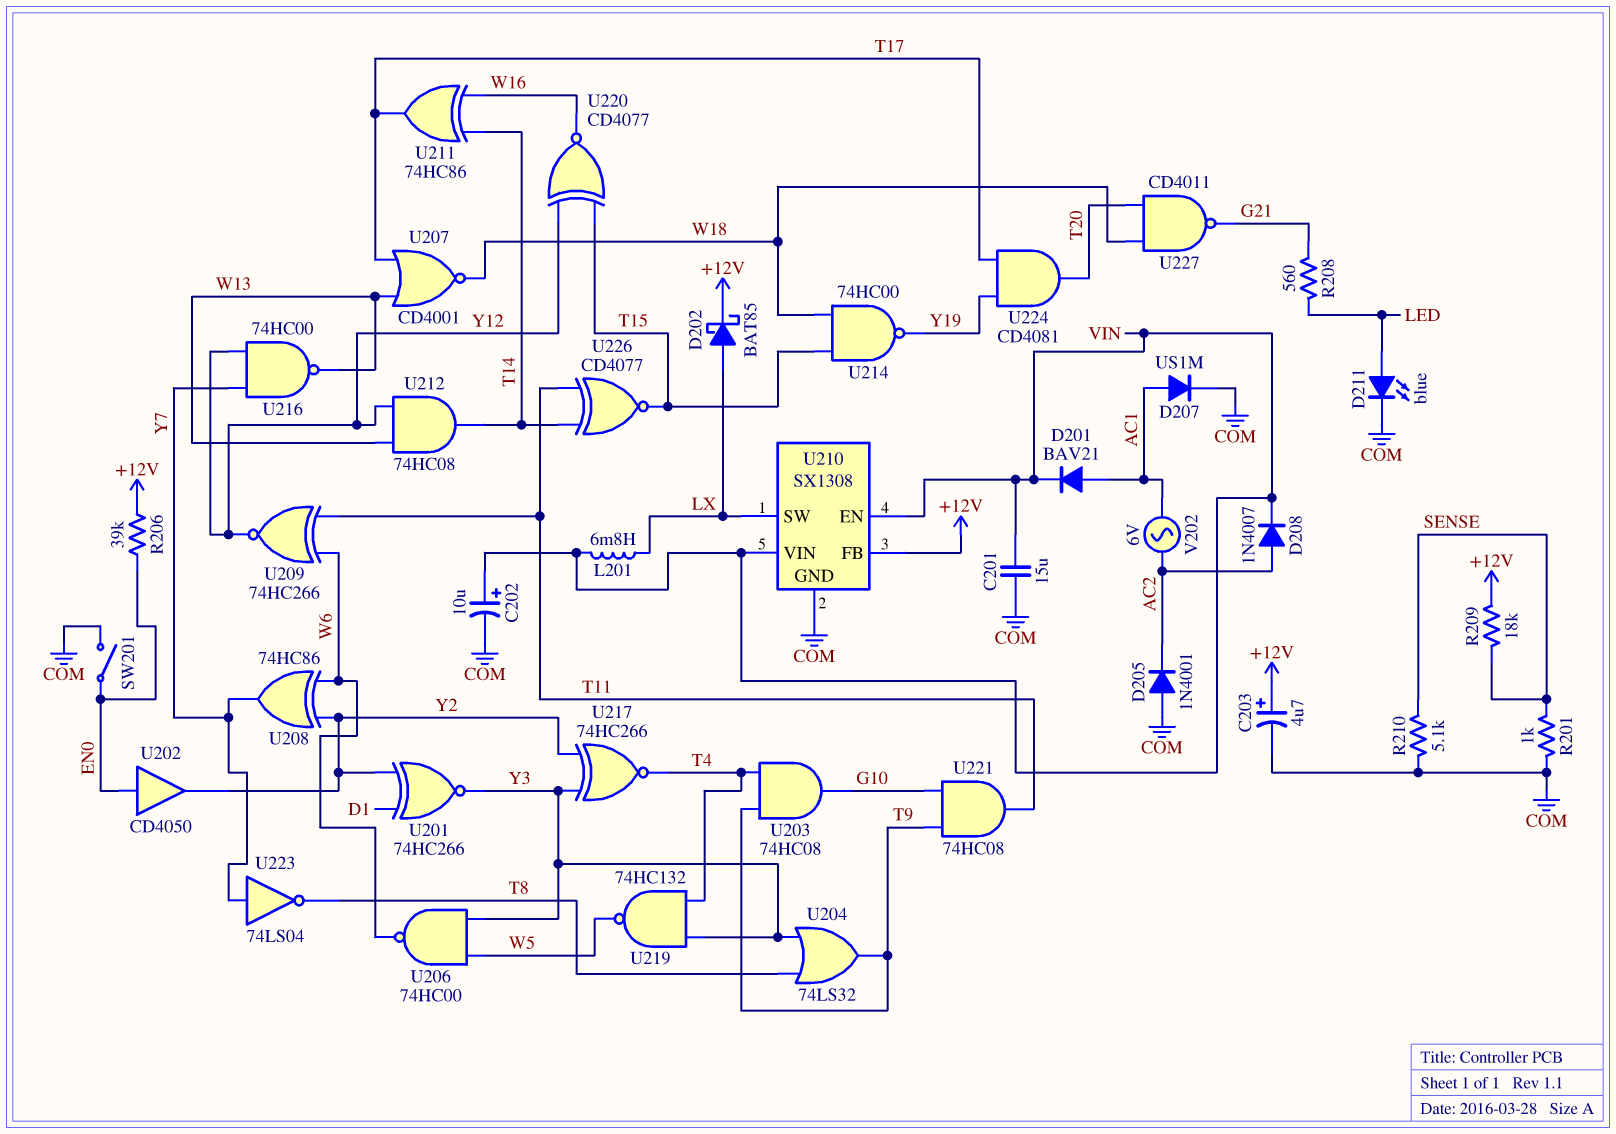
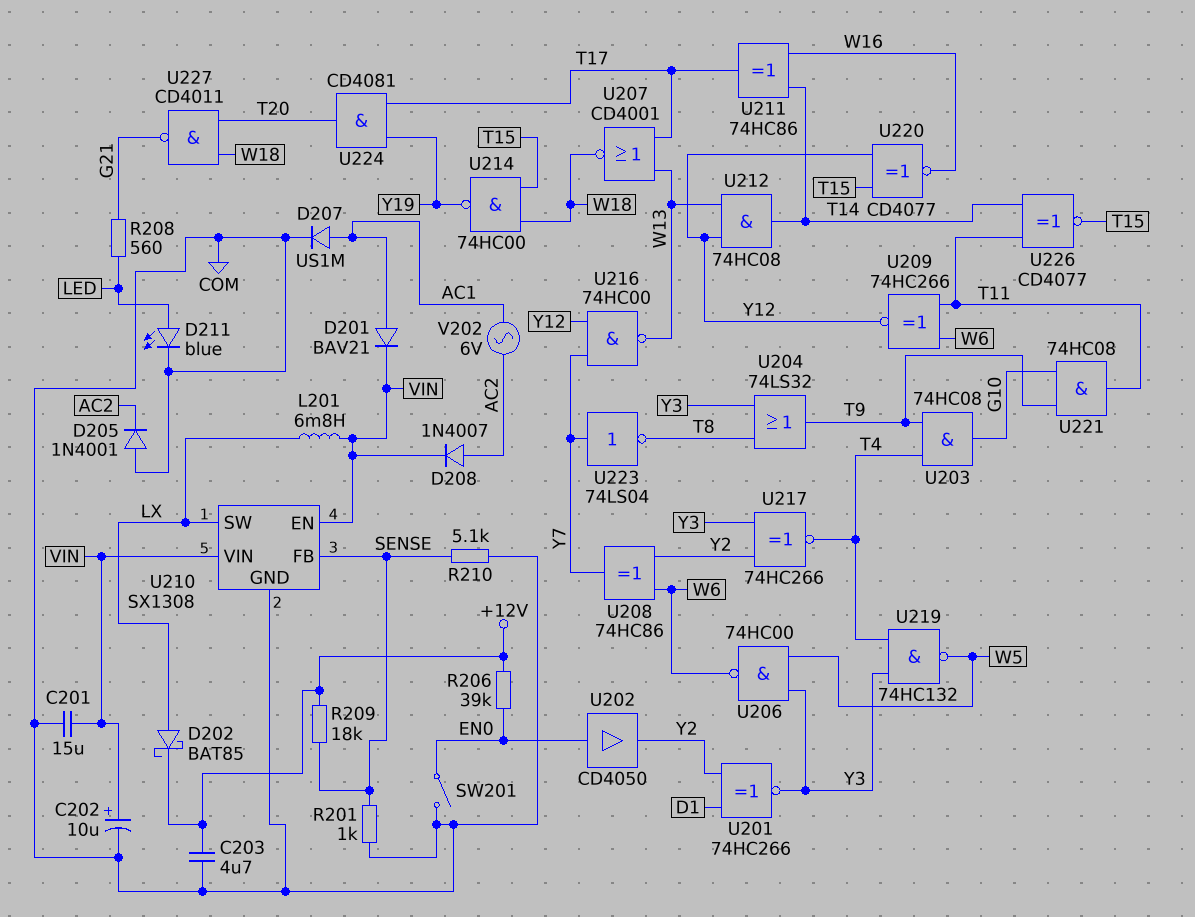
C203: 4.7uF (plus +12V, minus COM) -> 4.7uF (+12V, COM)
U210 pin FB: +12V -> SENSE

